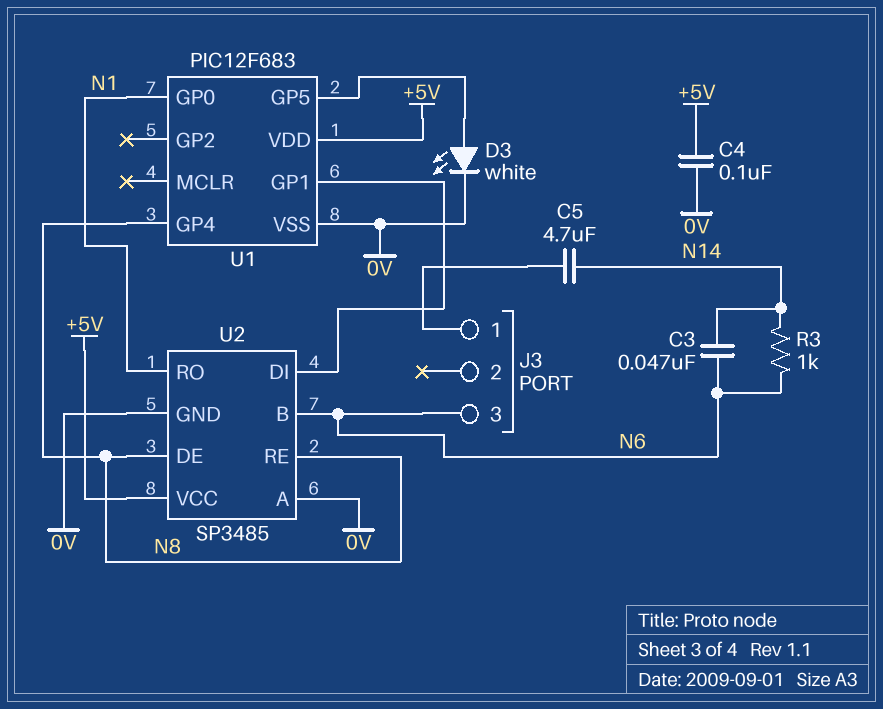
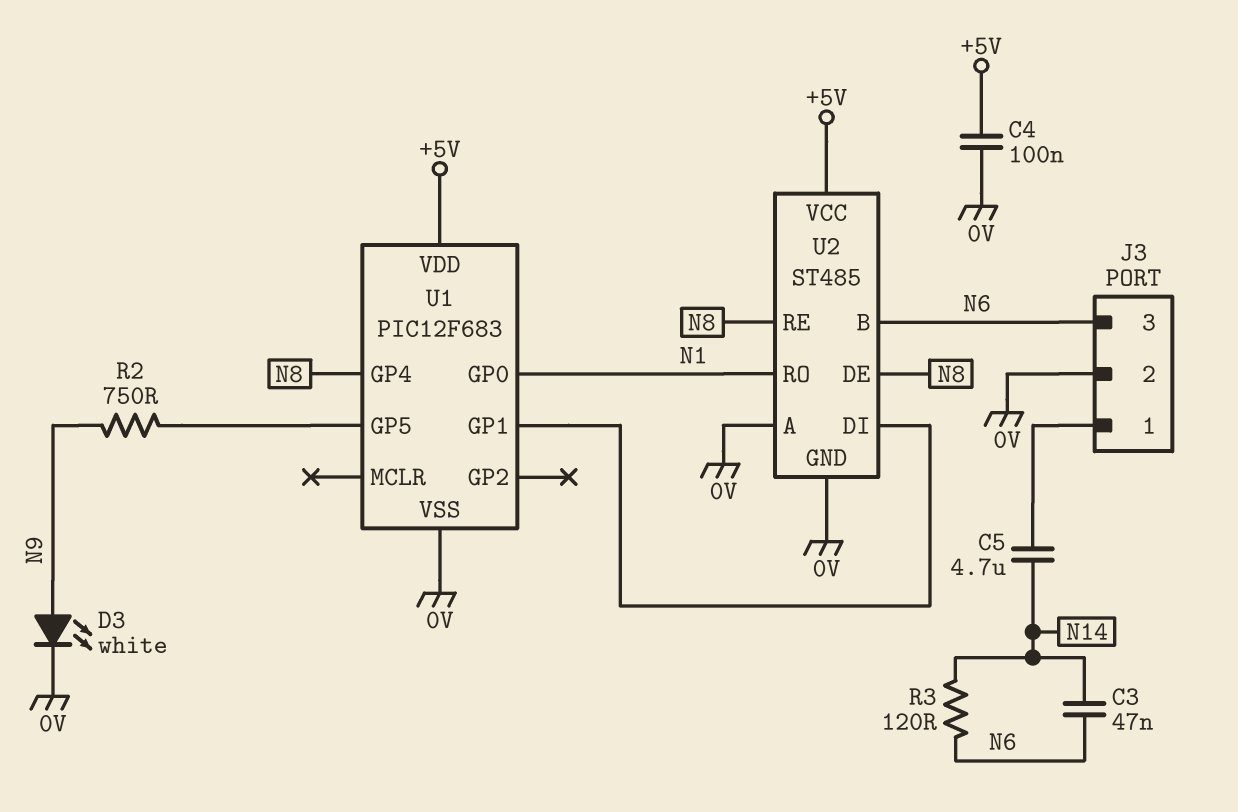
D3: LED white (A U1/GP5, K 0V) -> LED white (A N9, K 0V)
J3 pin 2: none -> 0V
R2: none -> 750 (N9, U1/GP5)
R3: 1k (N6, N14) -> 120 (N6, N14)
U2: SP3485 -> ST485

